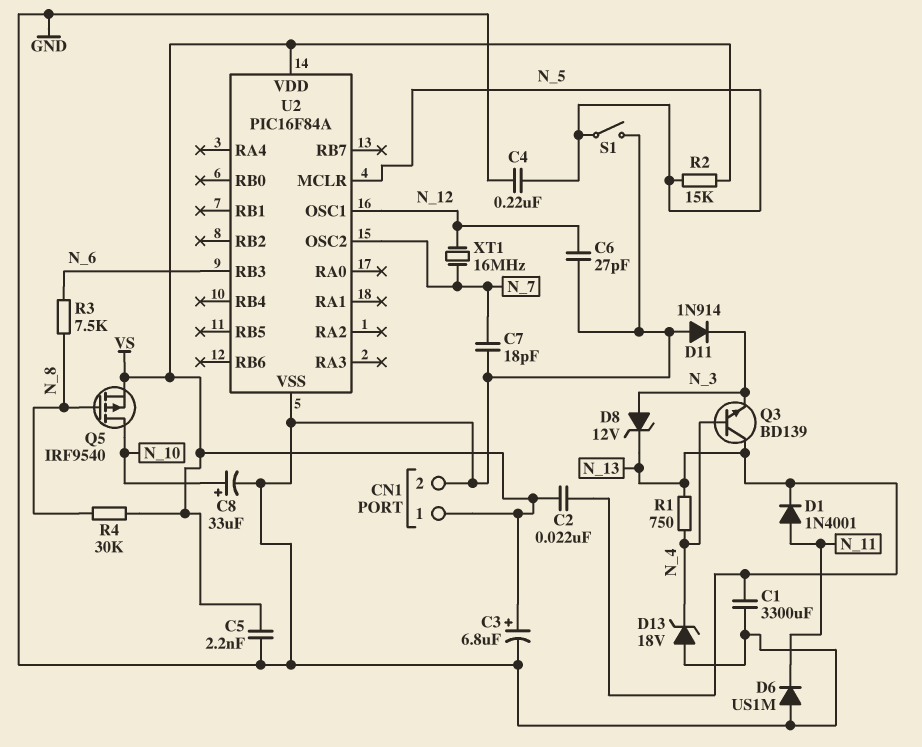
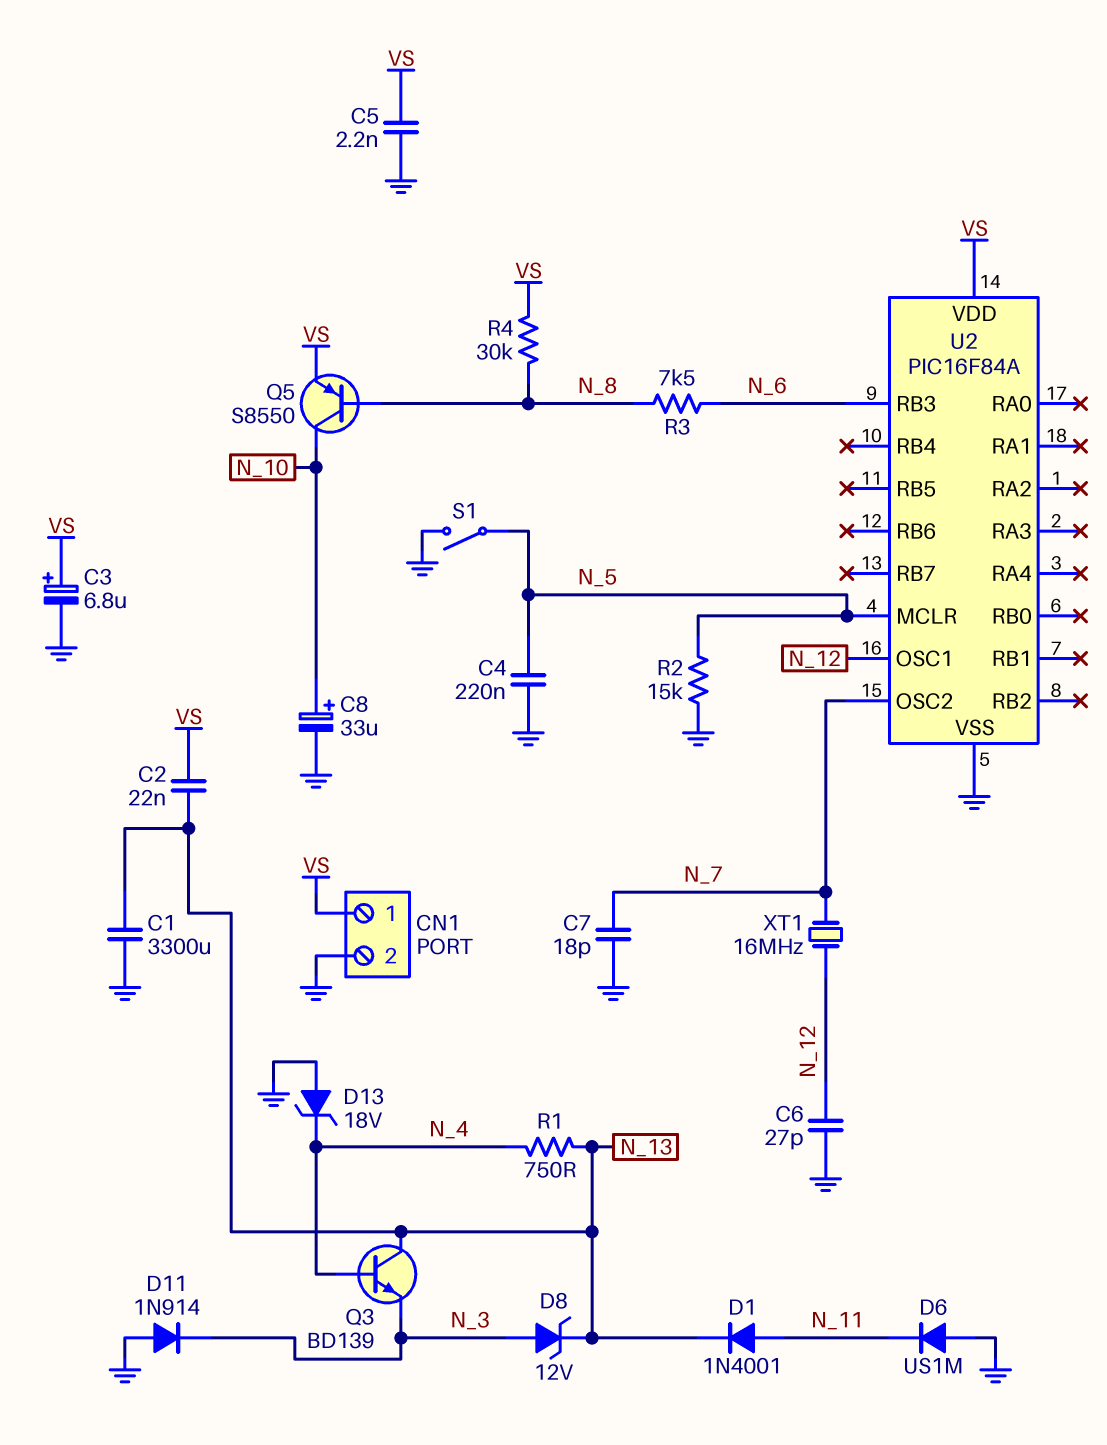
Q5: PMOS IRF9540 (G N_8, D N_10, S VS) -> PNP S8550 (B N_8, C N_10, E VS)
R2: 15k (N_5, VS) -> 15k (GND, N_5)

